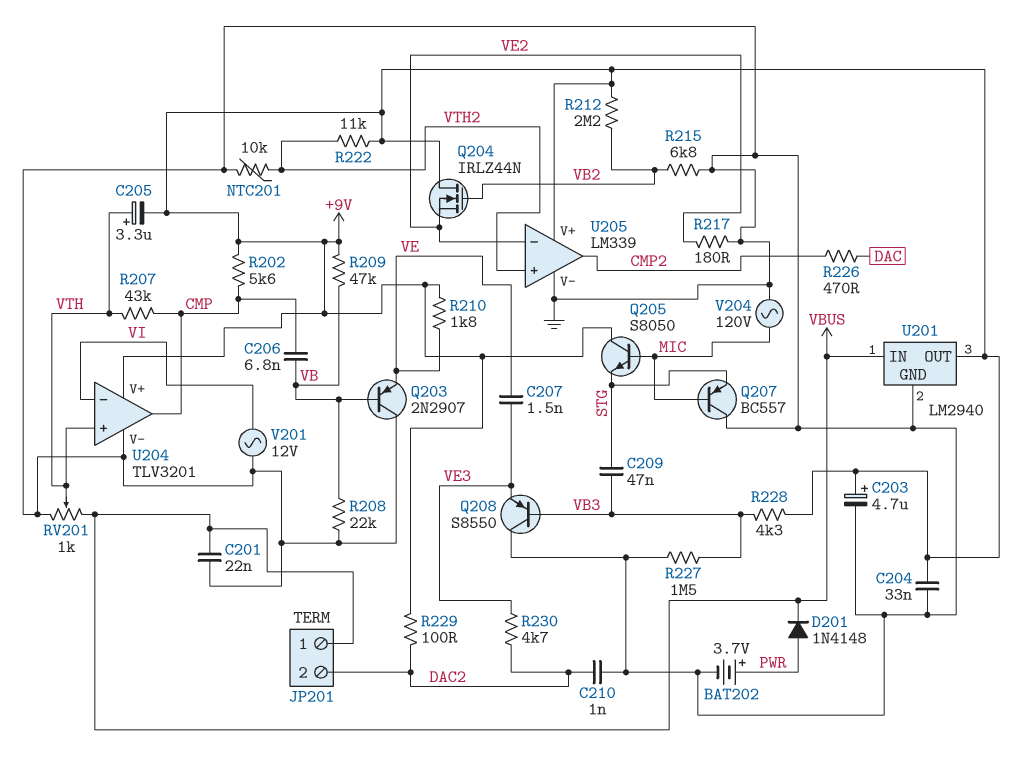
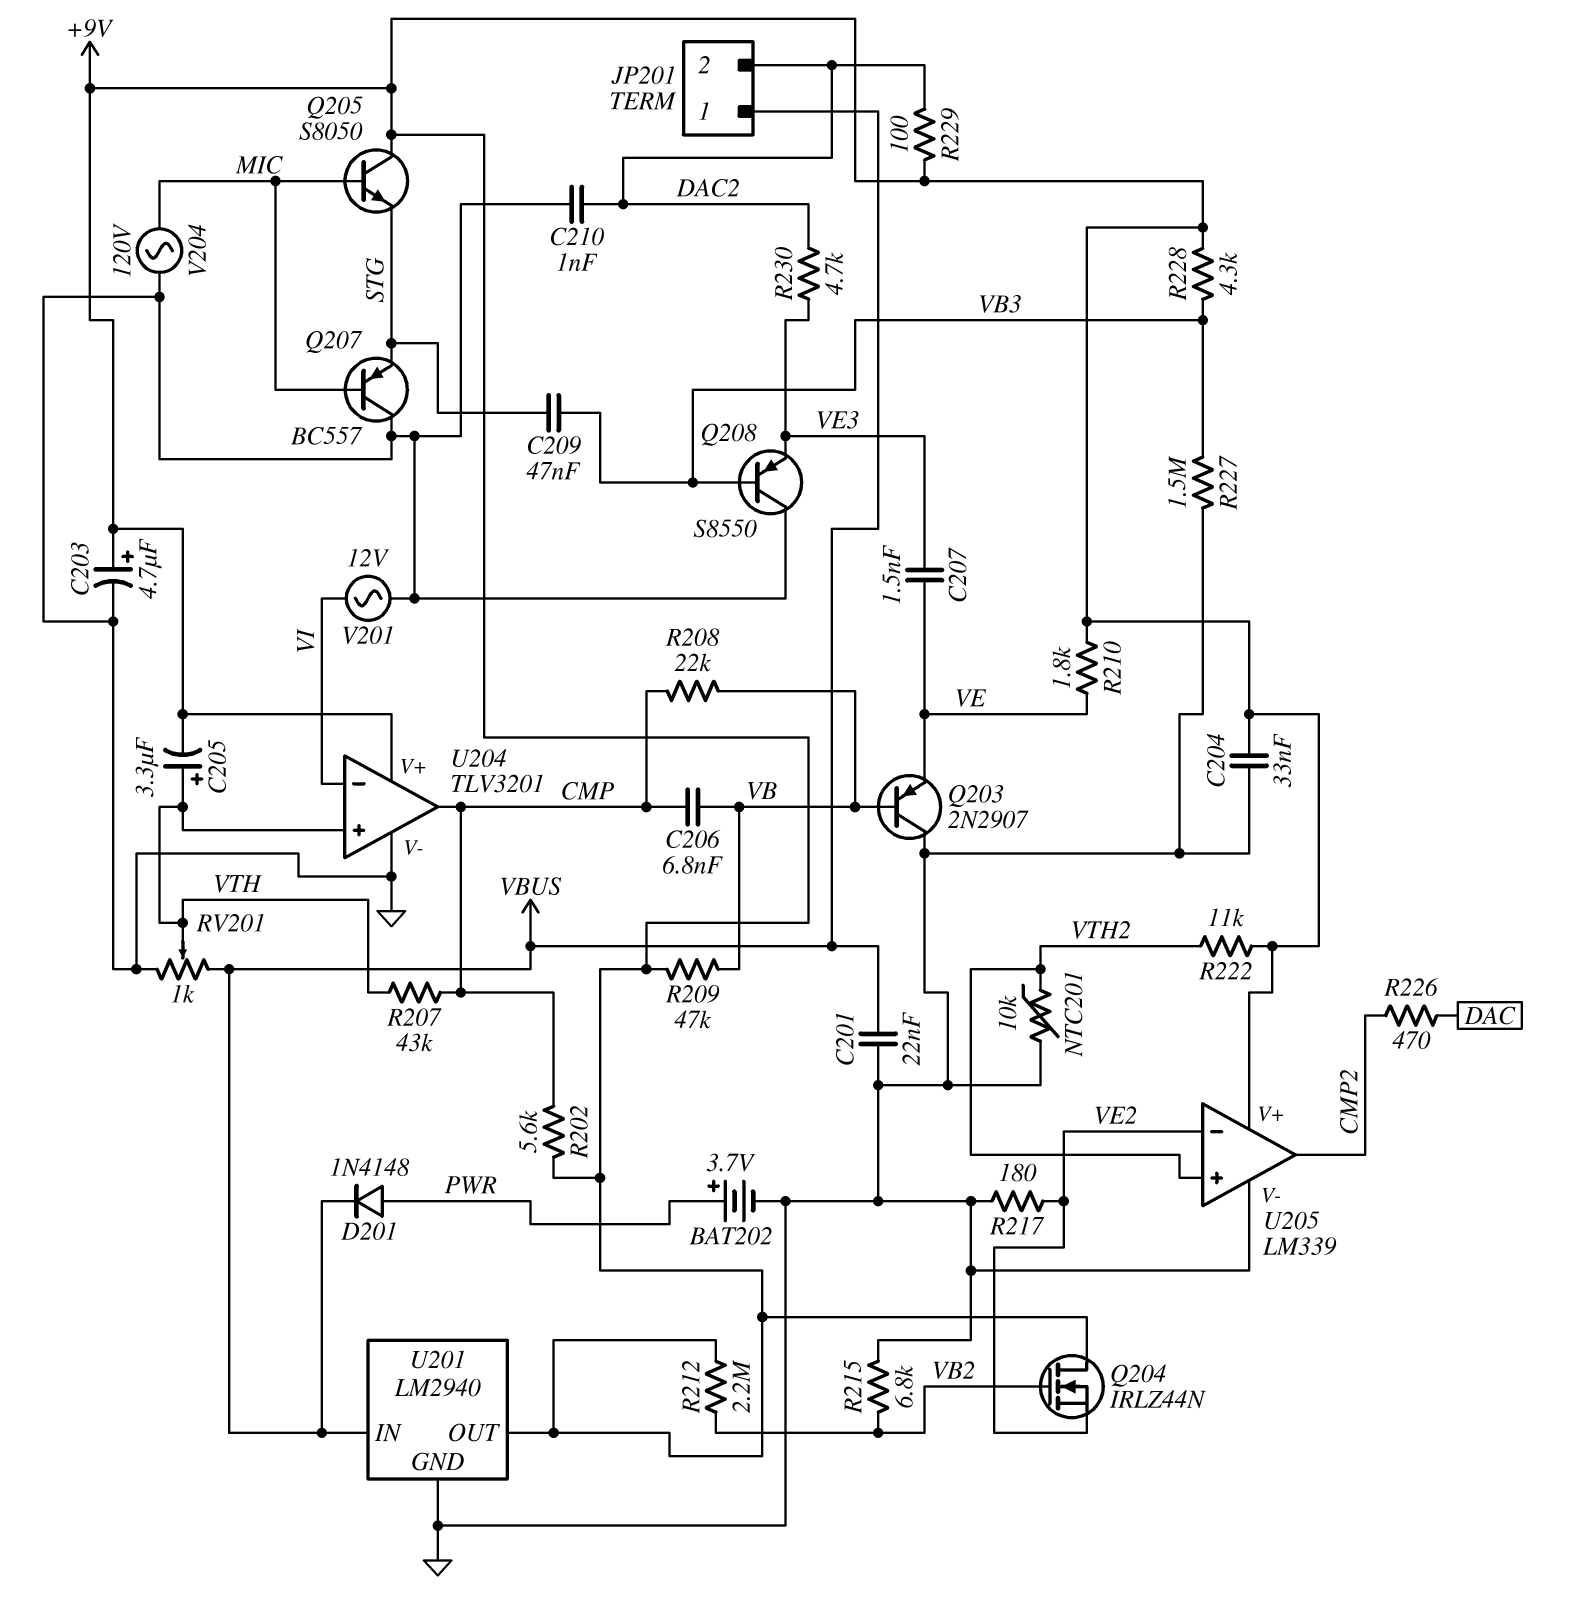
R208: 22k (GND, VB) -> 22k (CMP, VB)

